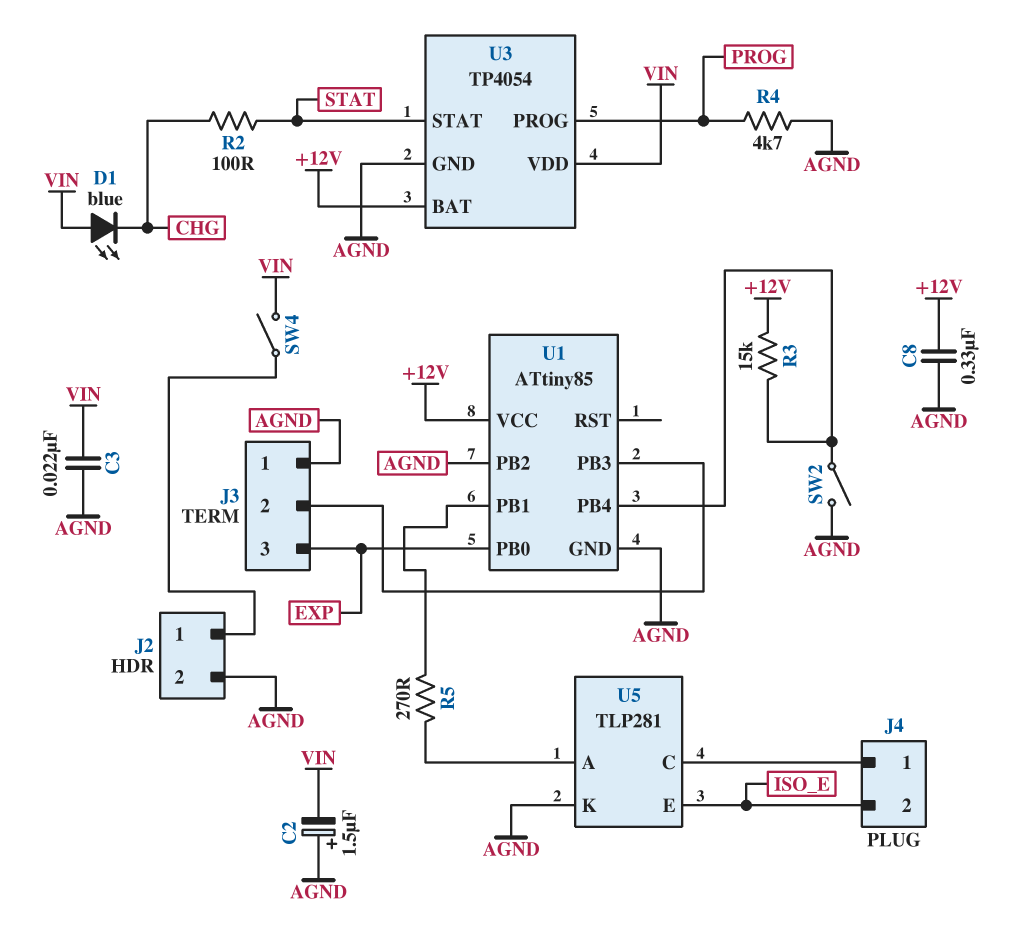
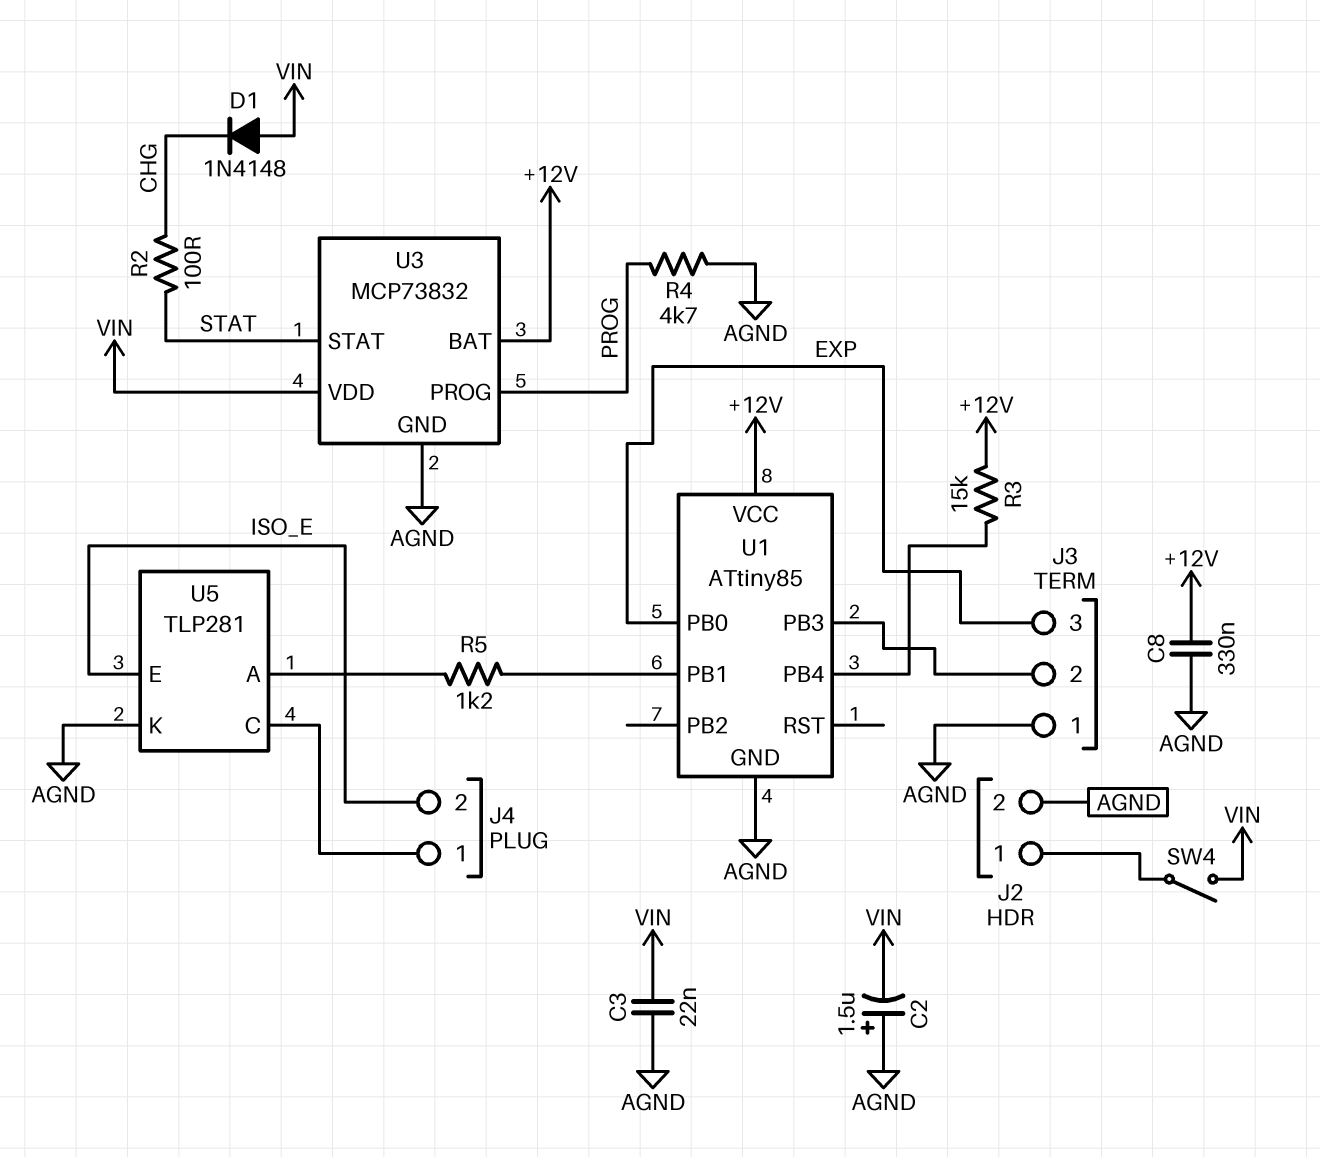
D1: LED blue (A VIN, K CHG) -> diode 1N4148 (A VIN, K CHG)
R5: 270 (U1/PB1, U5/A) -> 1.2k (U1/PB1, U5/A)
SW2: switch (AGND, U1/PB4) -> none
U1 pin PB2: AGND -> none
U3: TP4054 -> MCP73832

